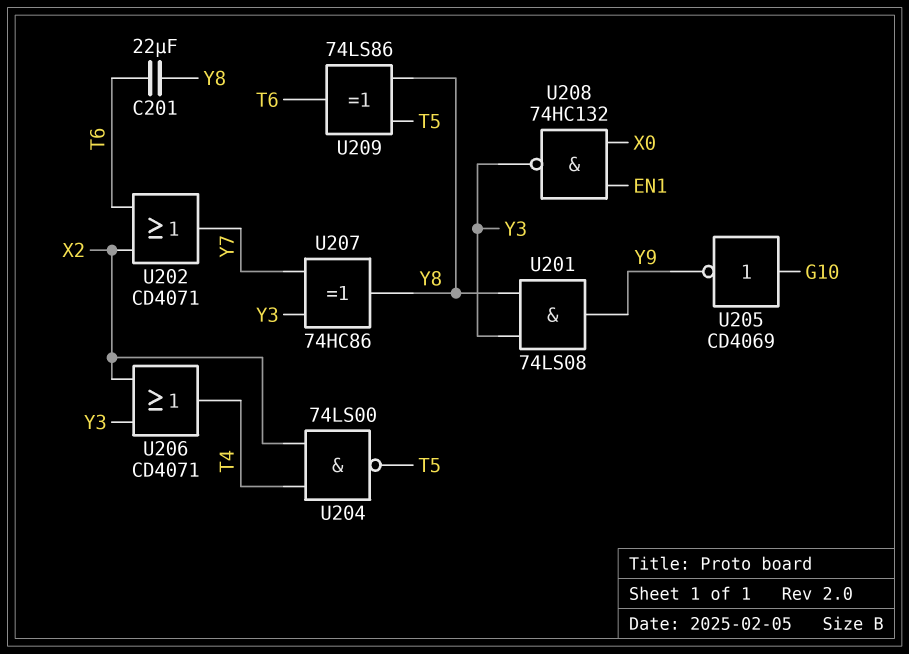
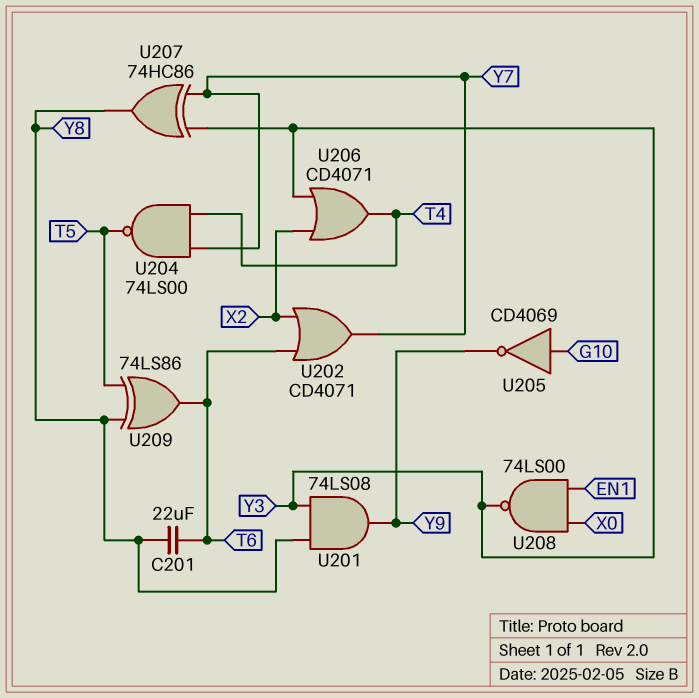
U204: NAND 74LS00 (in T4, in X2, out T5) -> NAND 74LS00 (in T4, in Y7, out T5)
U208: NAND 74HC132 (in EN1, in X0, out Y3) -> NAND 74LS00 (in EN1, in X0, out Y3)

